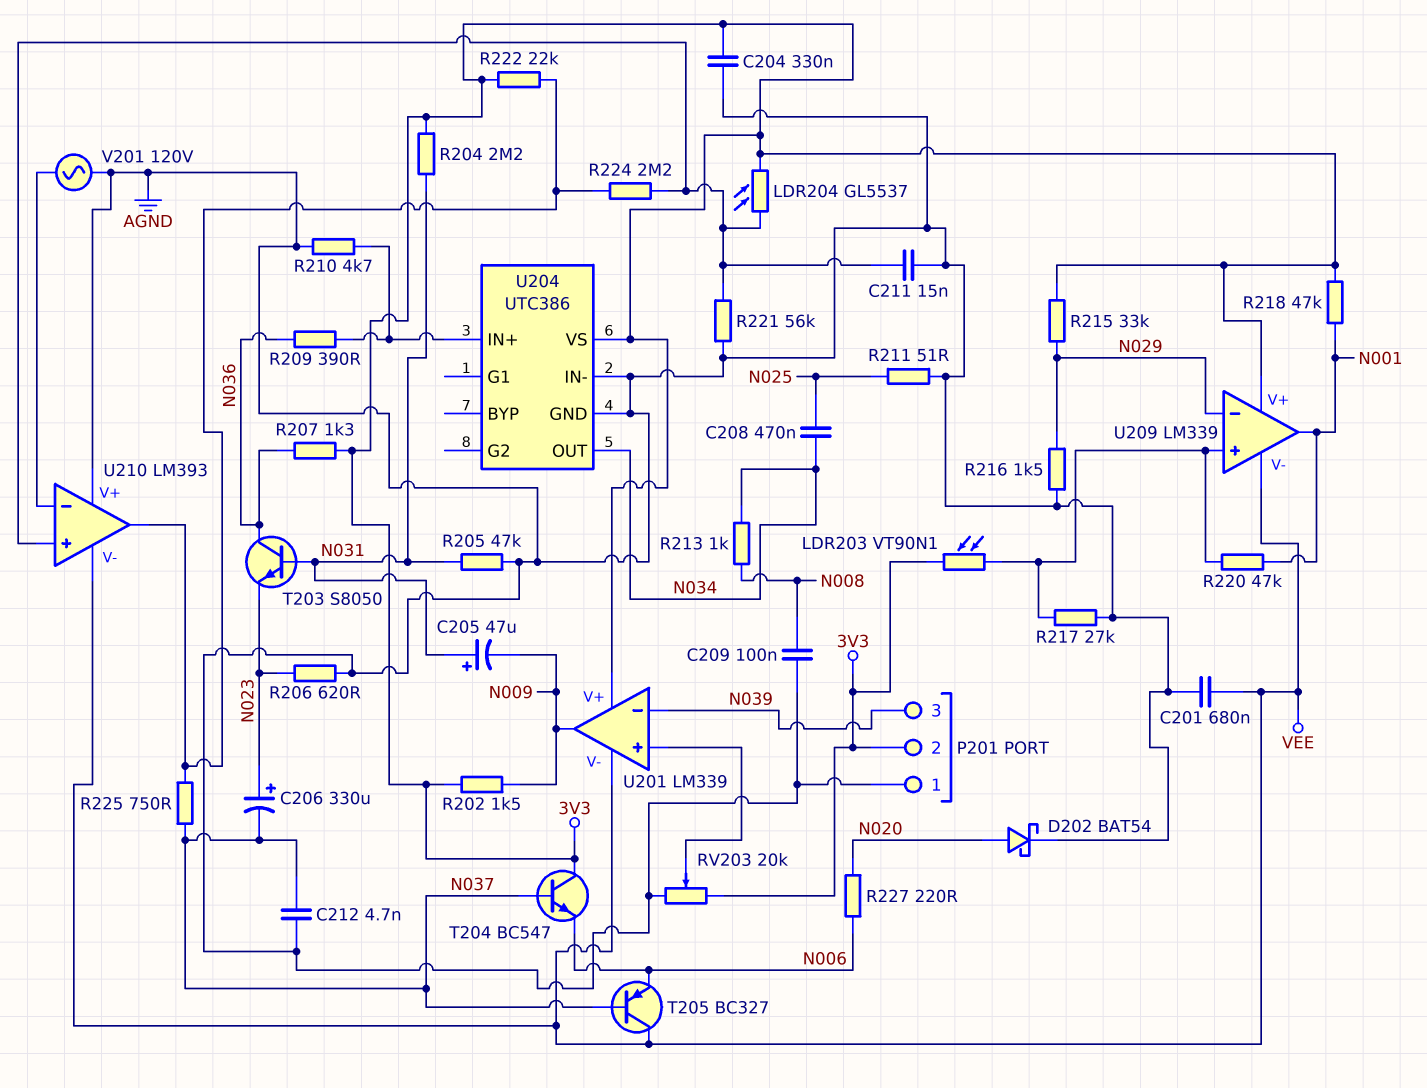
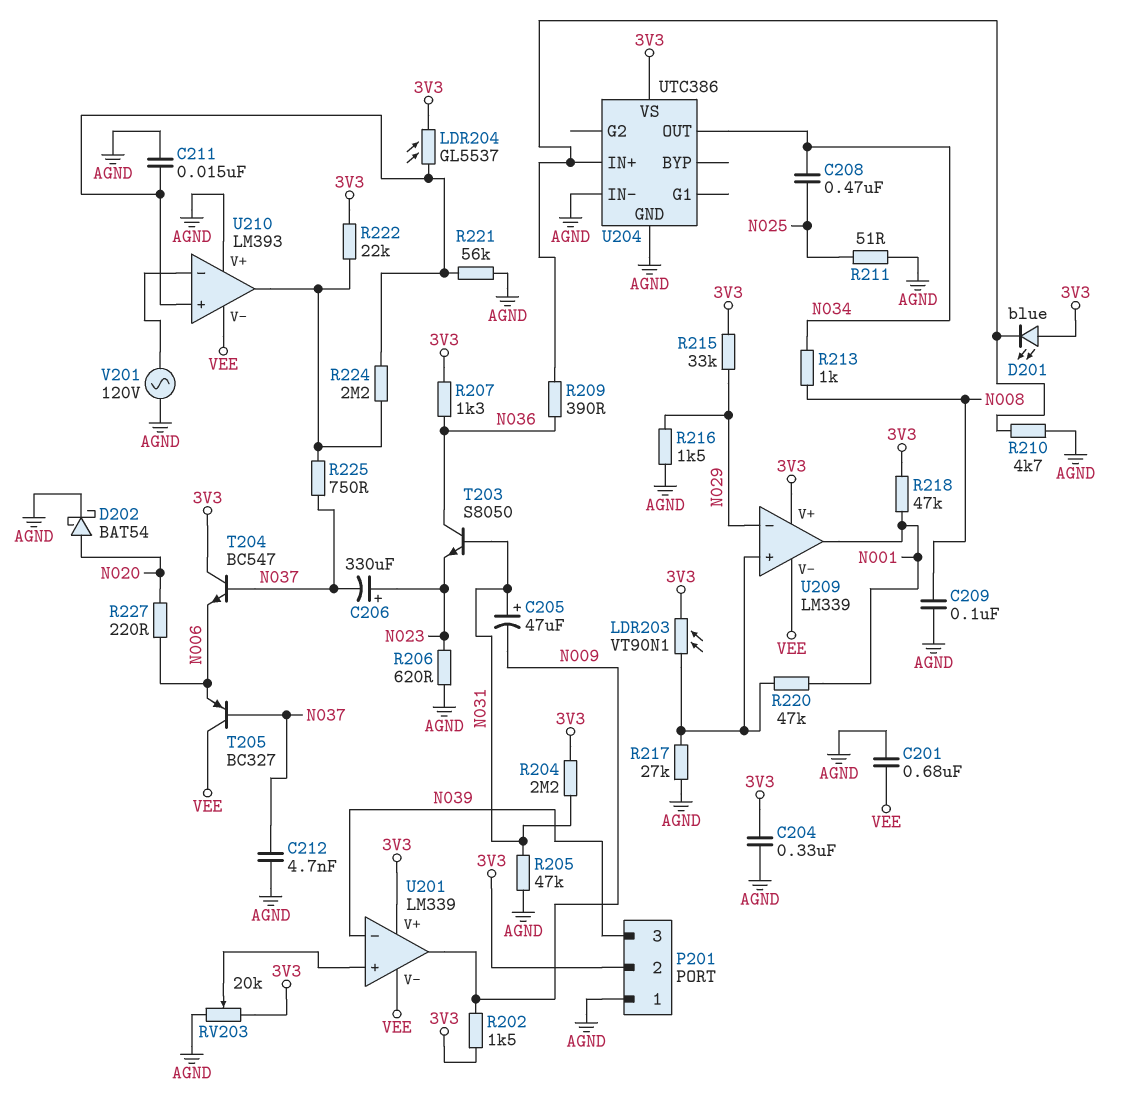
D201: none -> LED blue (A 3V3, K U204/IN+)

